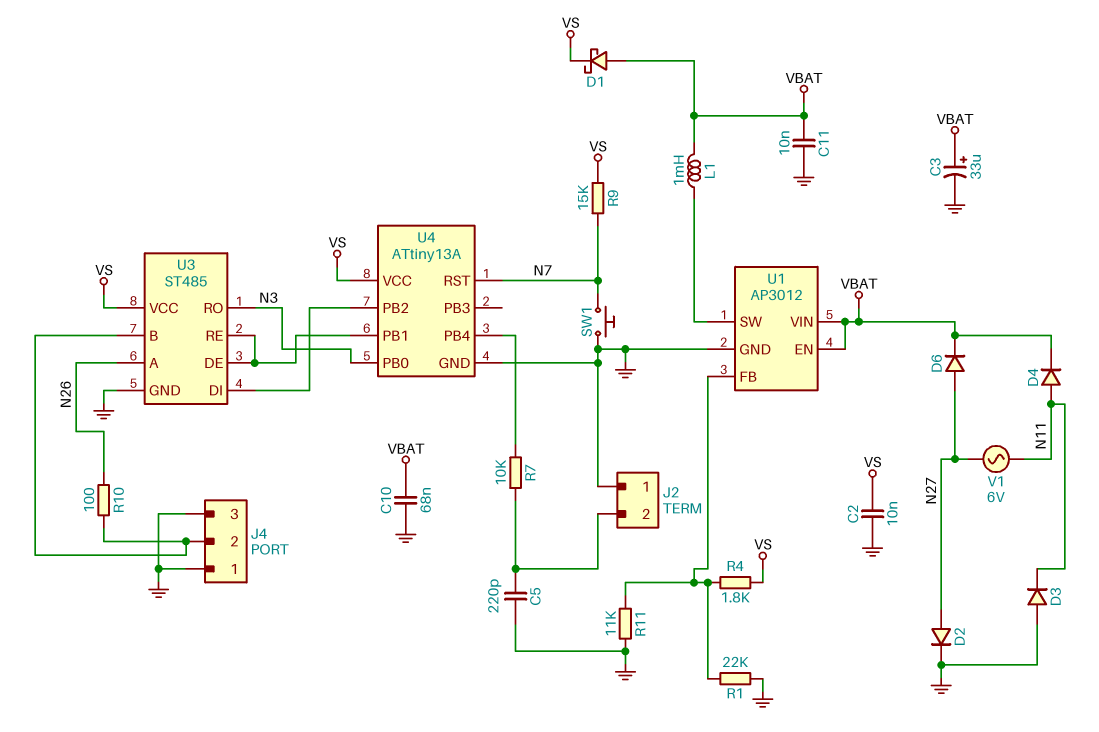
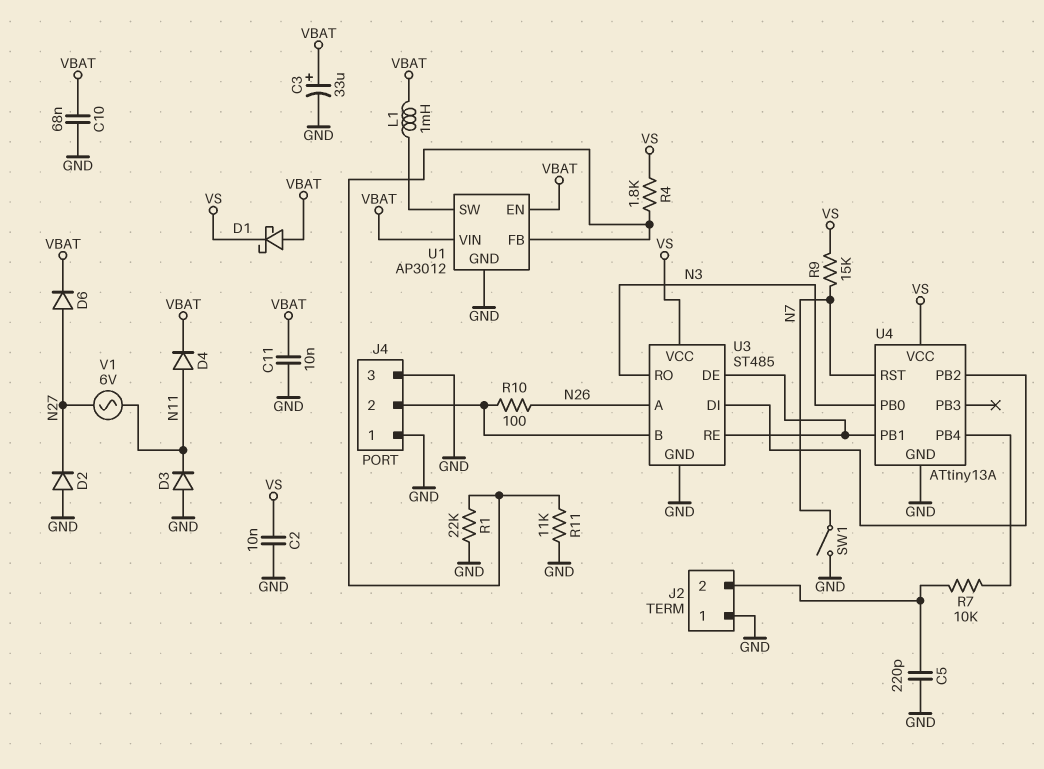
D2: diode (A N27, K GND) -> diode (A GND, K N27)
SW1: button (GND, N7) -> switch (GND, N7)

